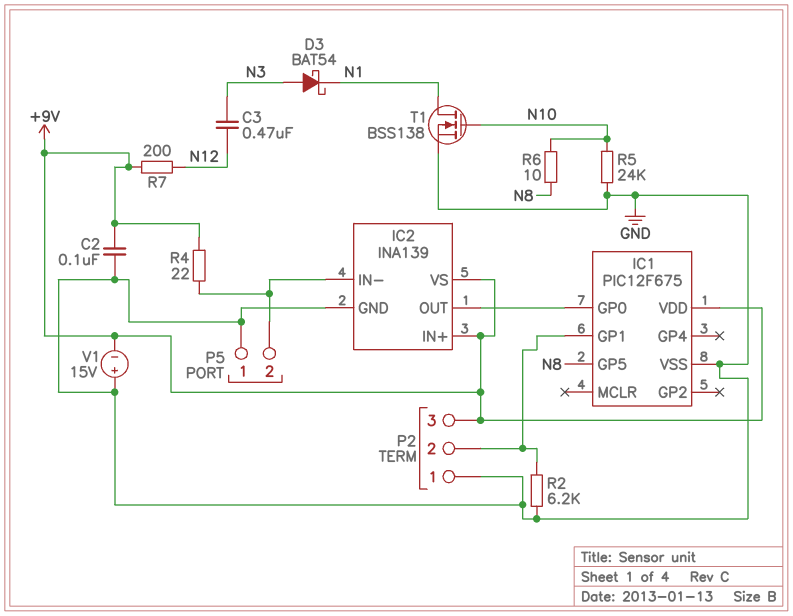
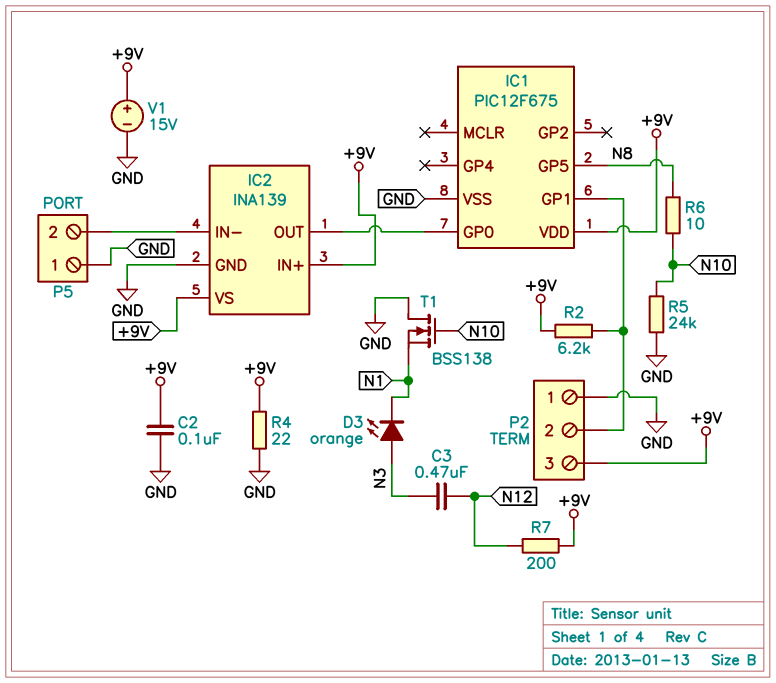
D3: schottky BAT54 (A N3, K N1) -> LED orange (A N3, K N1)
R2: 6.2k (GND, IC1/GP1) -> 6.2k (+9V, IC1/GP1)
R4: 22 (+9V, IC2/IN-) -> 22 (+9V, GND)
T1: NMOS BSS138 (G N10, D N1, S GND) -> NMOS BSS138 (G N10, D GND, S N1)
V1: 15V (plus GND, minus +9V) -> 15V (plus +9V, minus GND)

